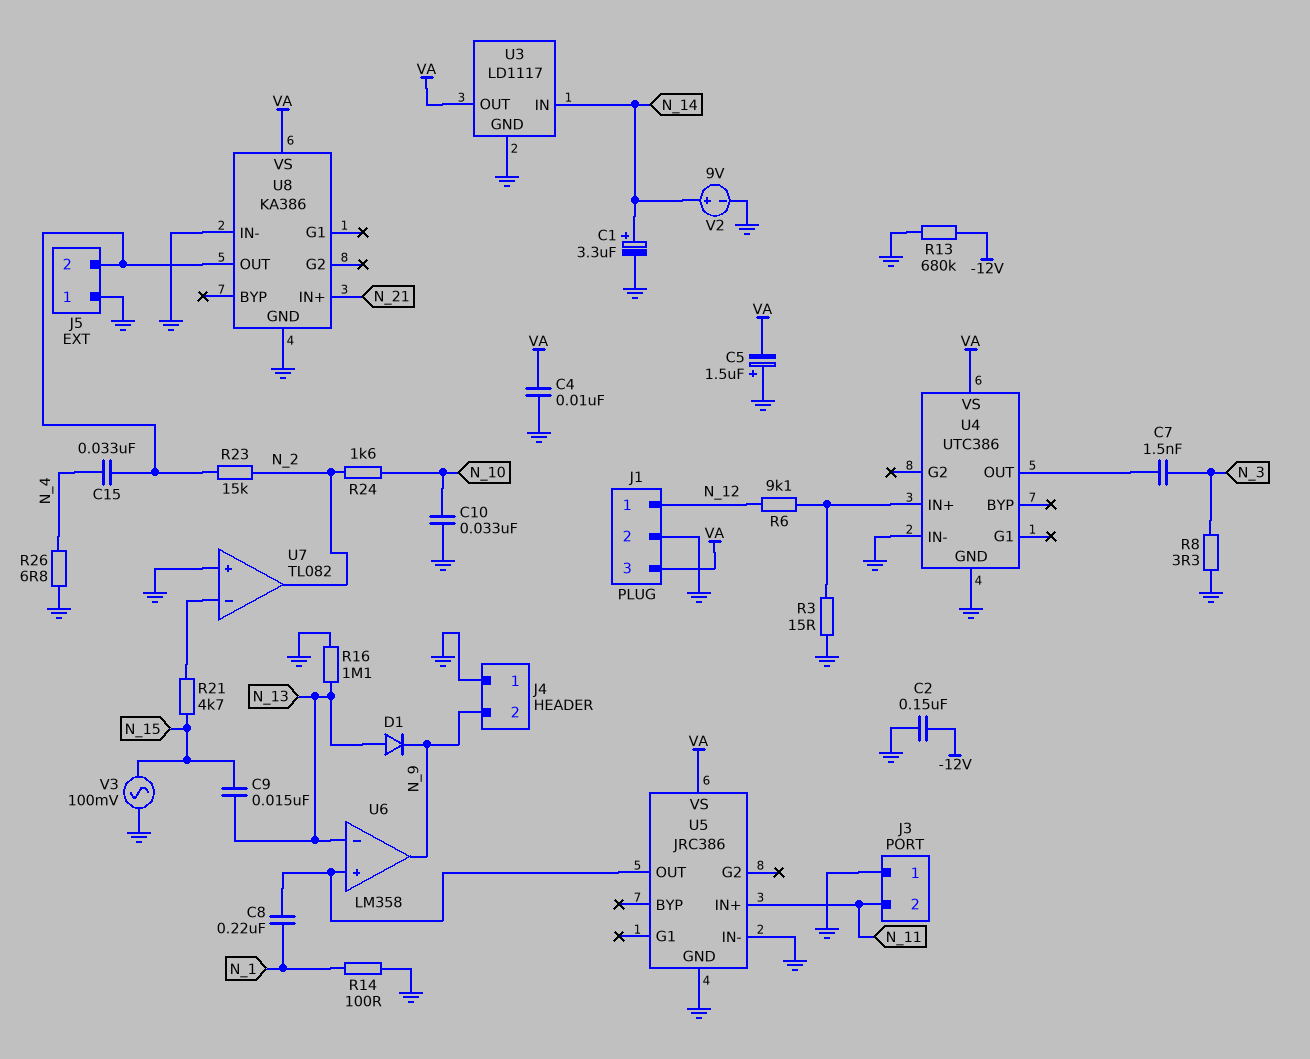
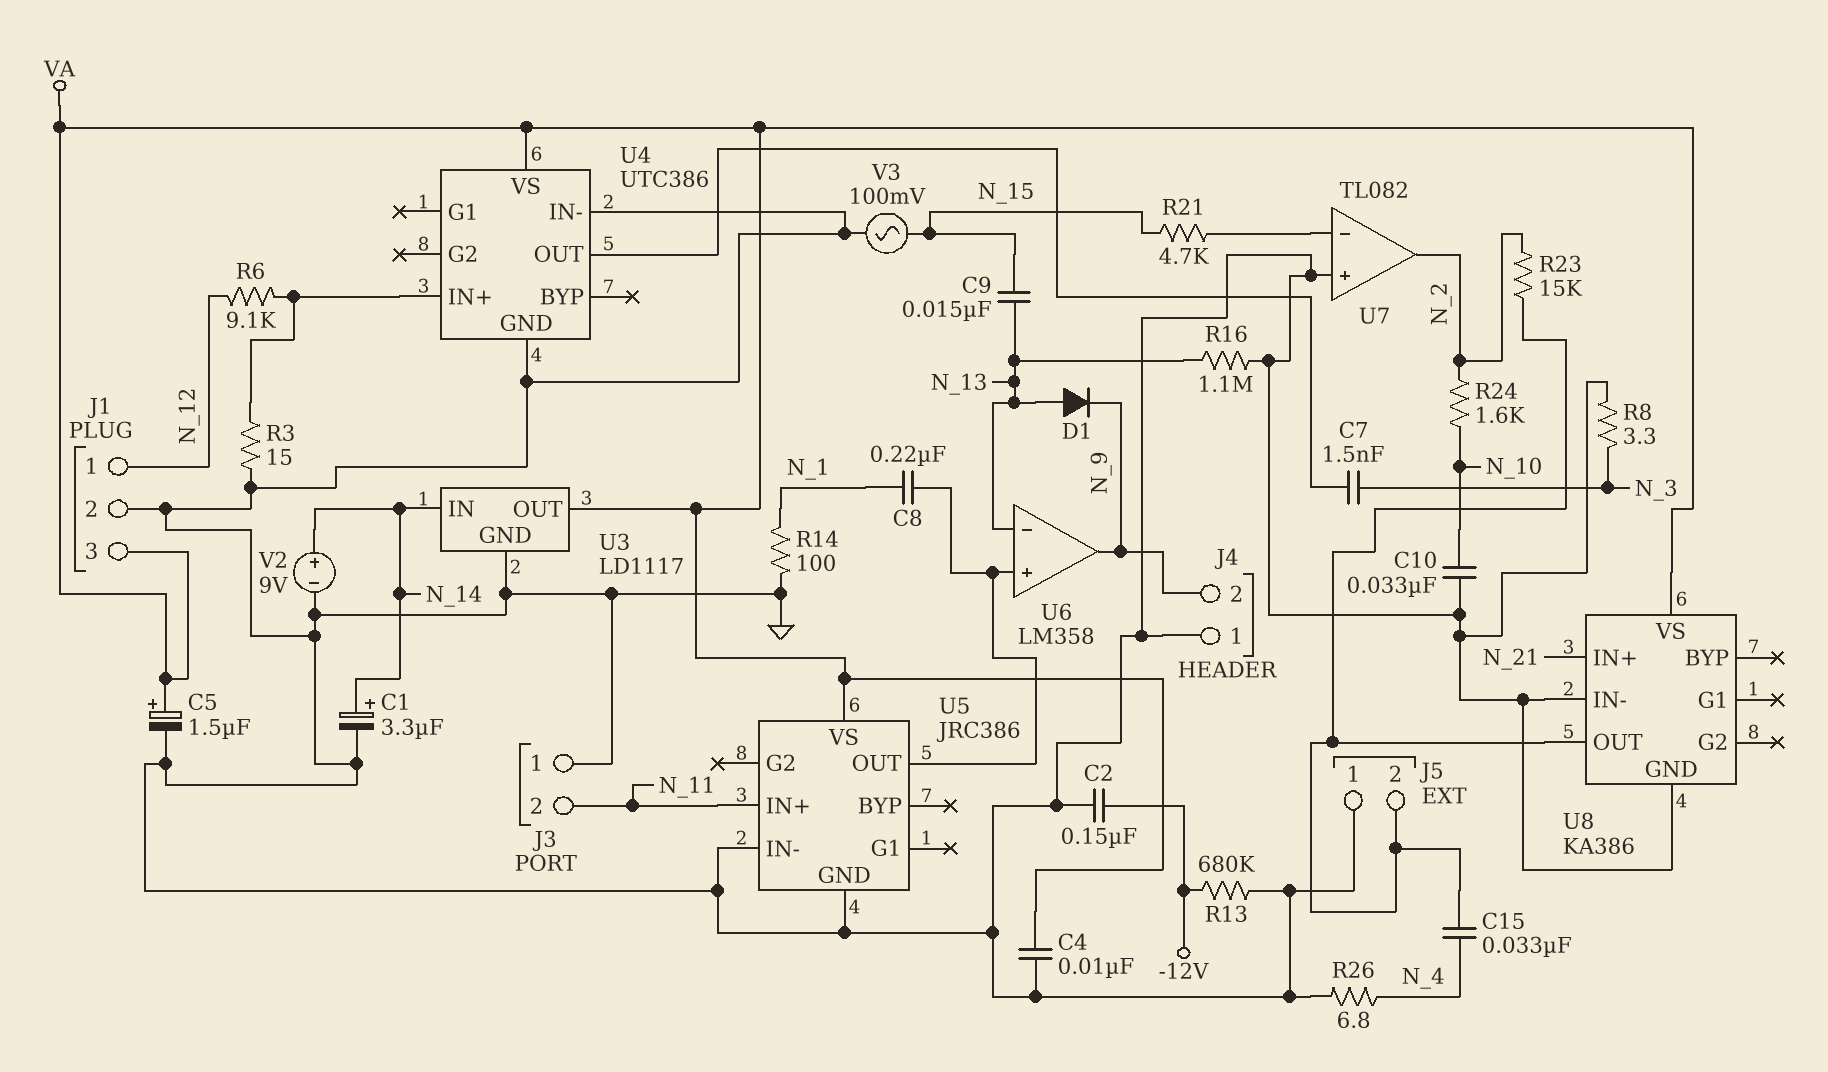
C5: 1.5uF (plus GND, minus VA) -> 1.5uF (plus VA, minus GND)

